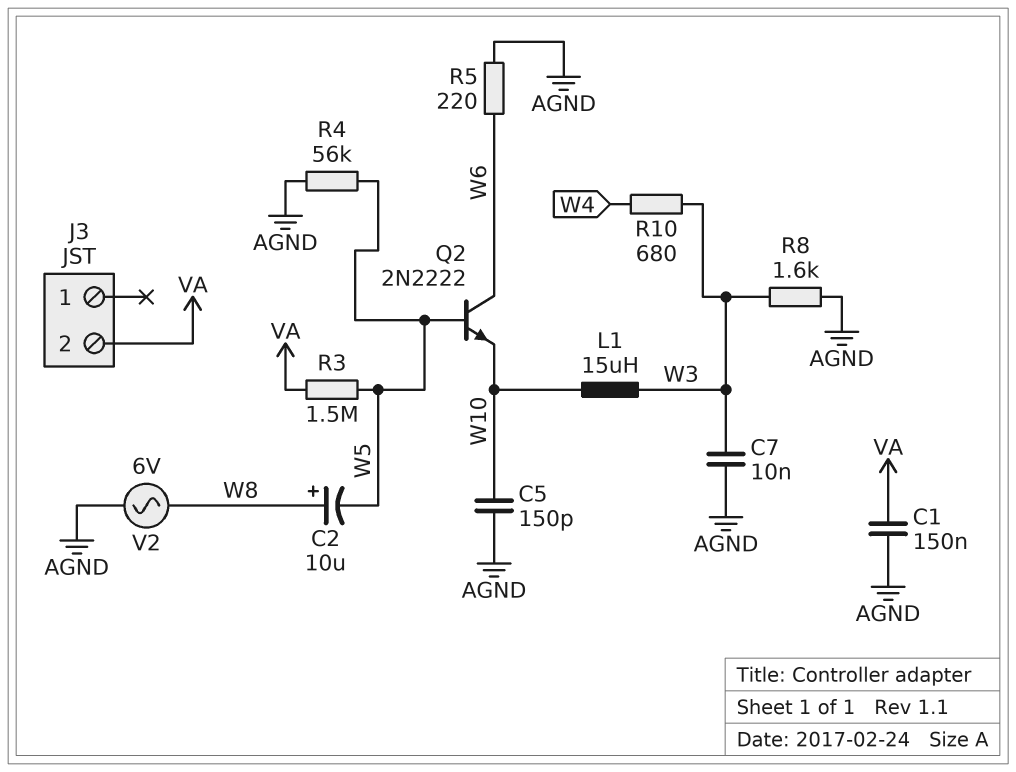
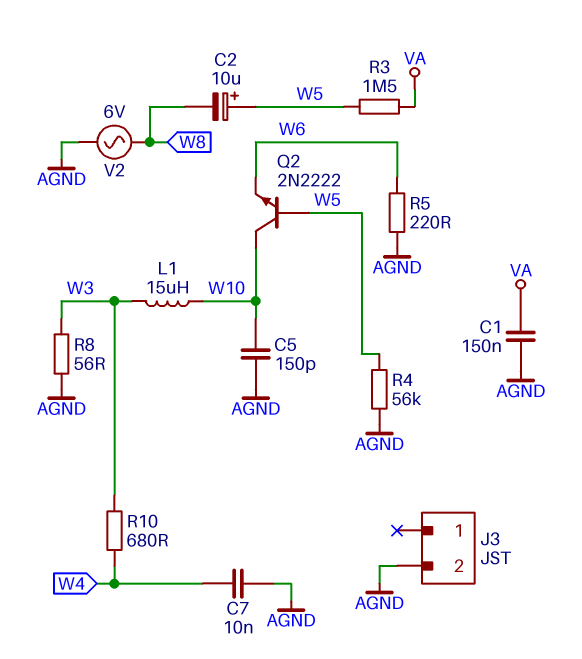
C2: 10uF (plus W8, minus W5) -> 10uF (plus W5, minus W8)
C7: 10nF (AGND, W3) -> 10nF (AGND, W4)
J3 pin 2: VA -> AGND
Q2: NPN 2N2222 (B W5, C W6, E W10) -> NPN 2N2222 (B W5, C W10, E W6)
R8: 1.6k (AGND, W3) -> 56 (AGND, W3)

